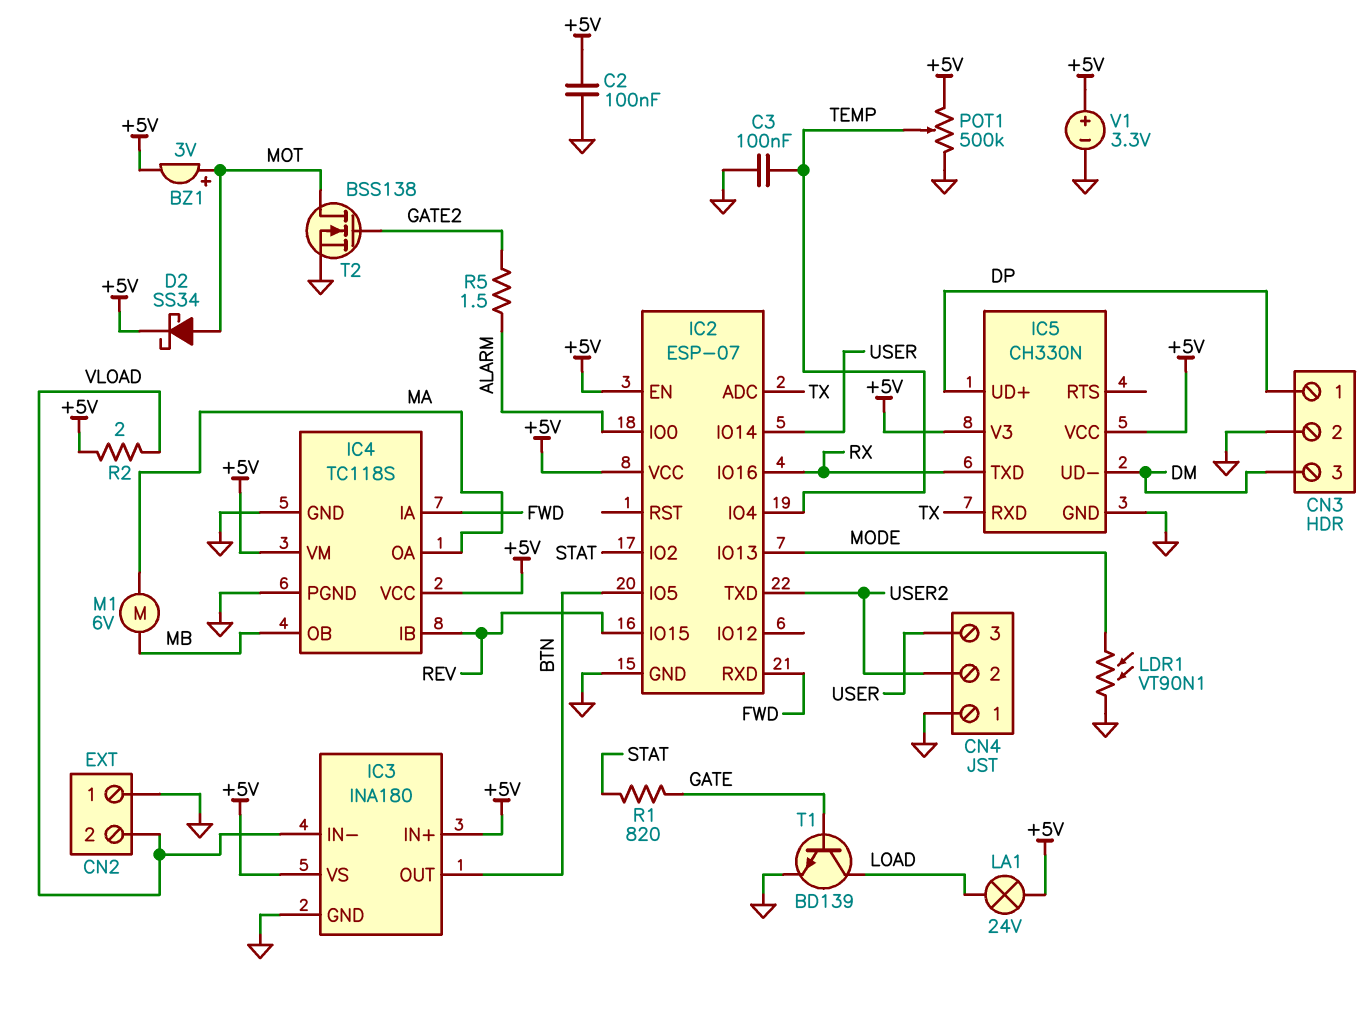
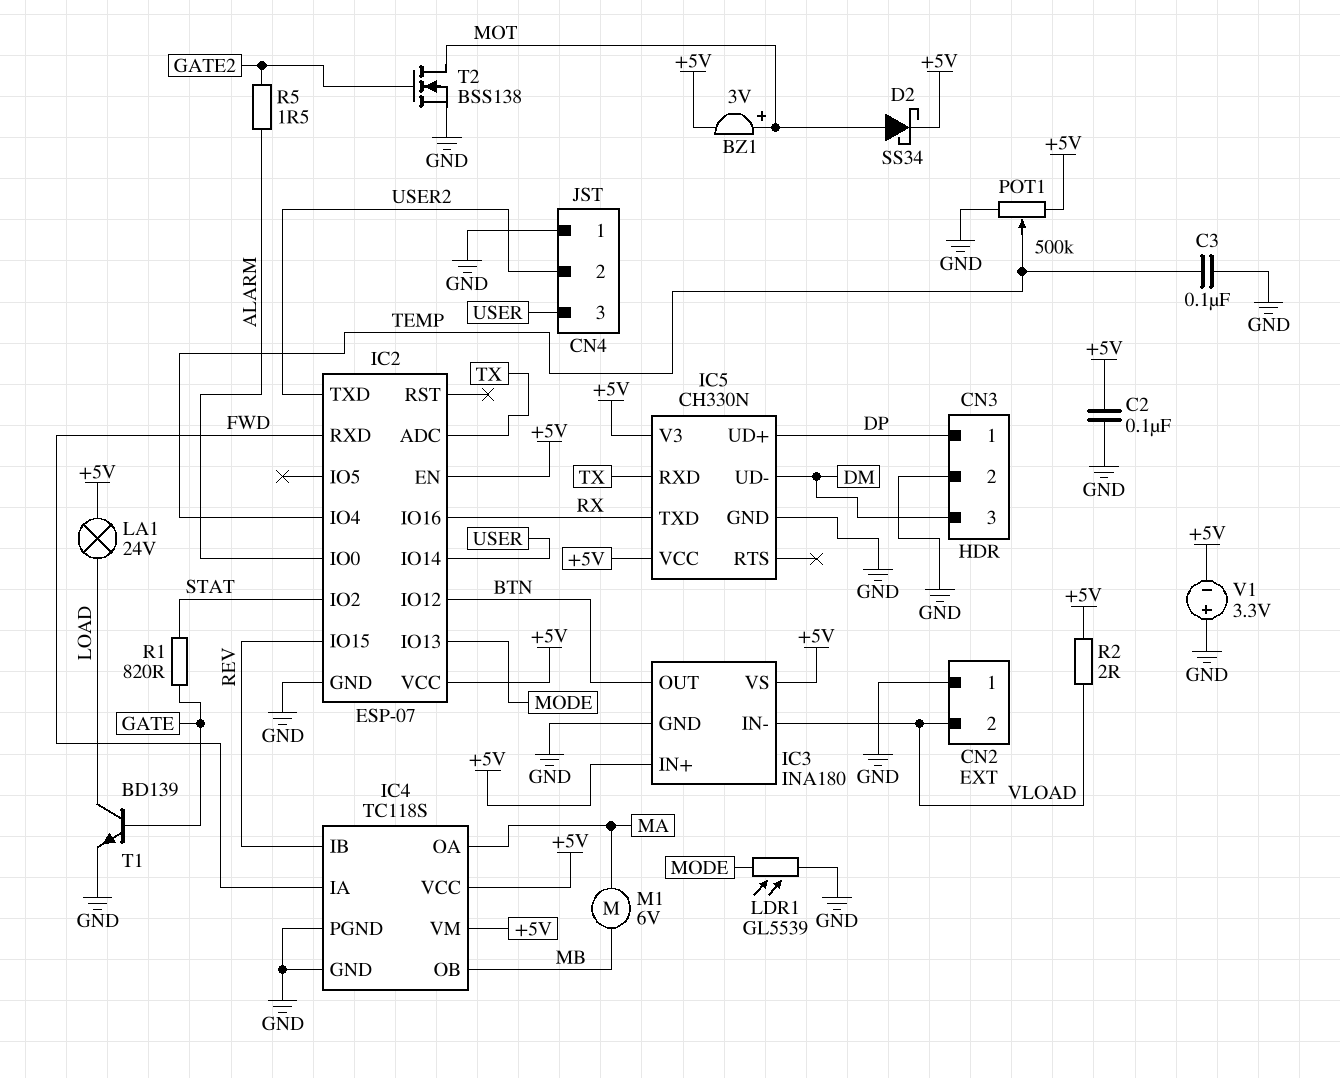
IC2 pin IO5: BTN -> none
IC2 pin IO12: none -> BTN
LDR1: VT90N1 (GND, MODE) -> GL5539 (GND, MODE)
V1: 3.3V (plus +5V, minus GND) -> 3.3V (plus GND, minus +5V)

